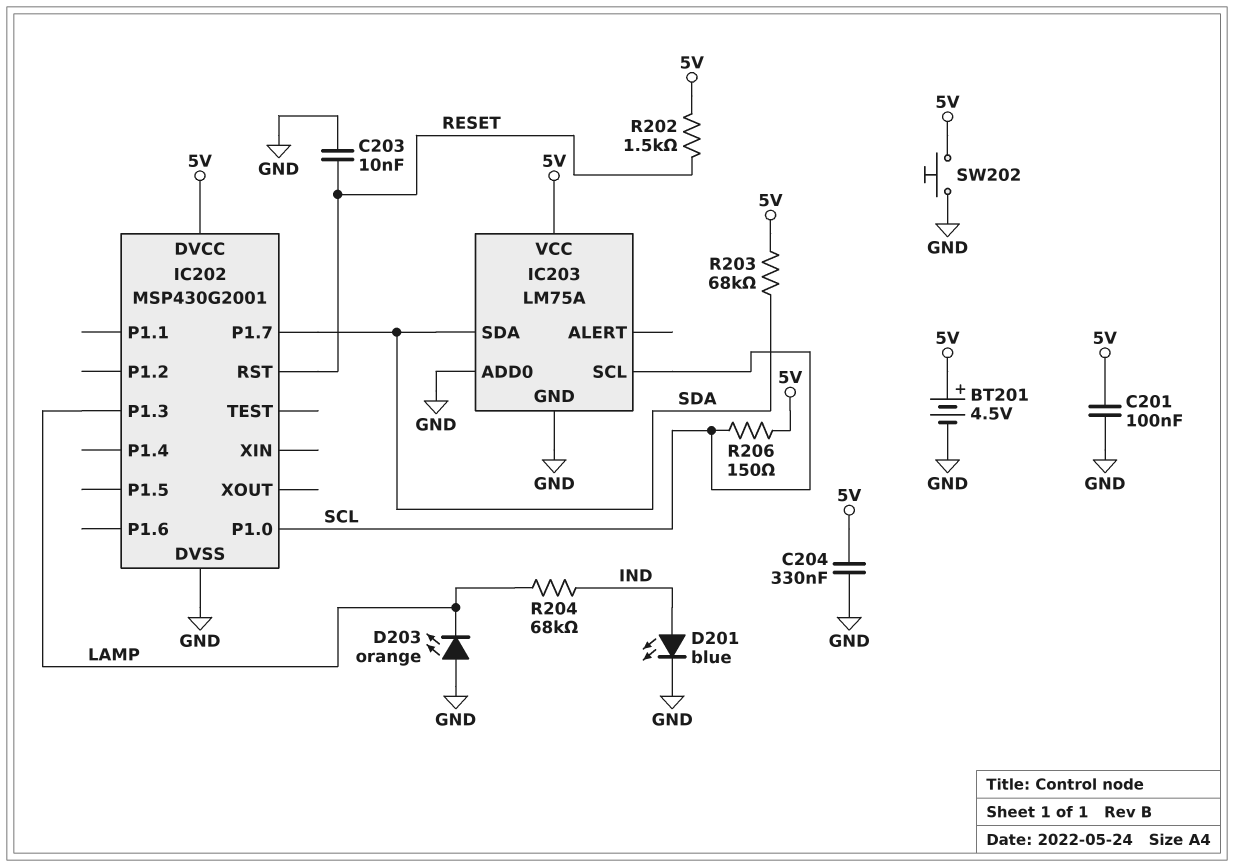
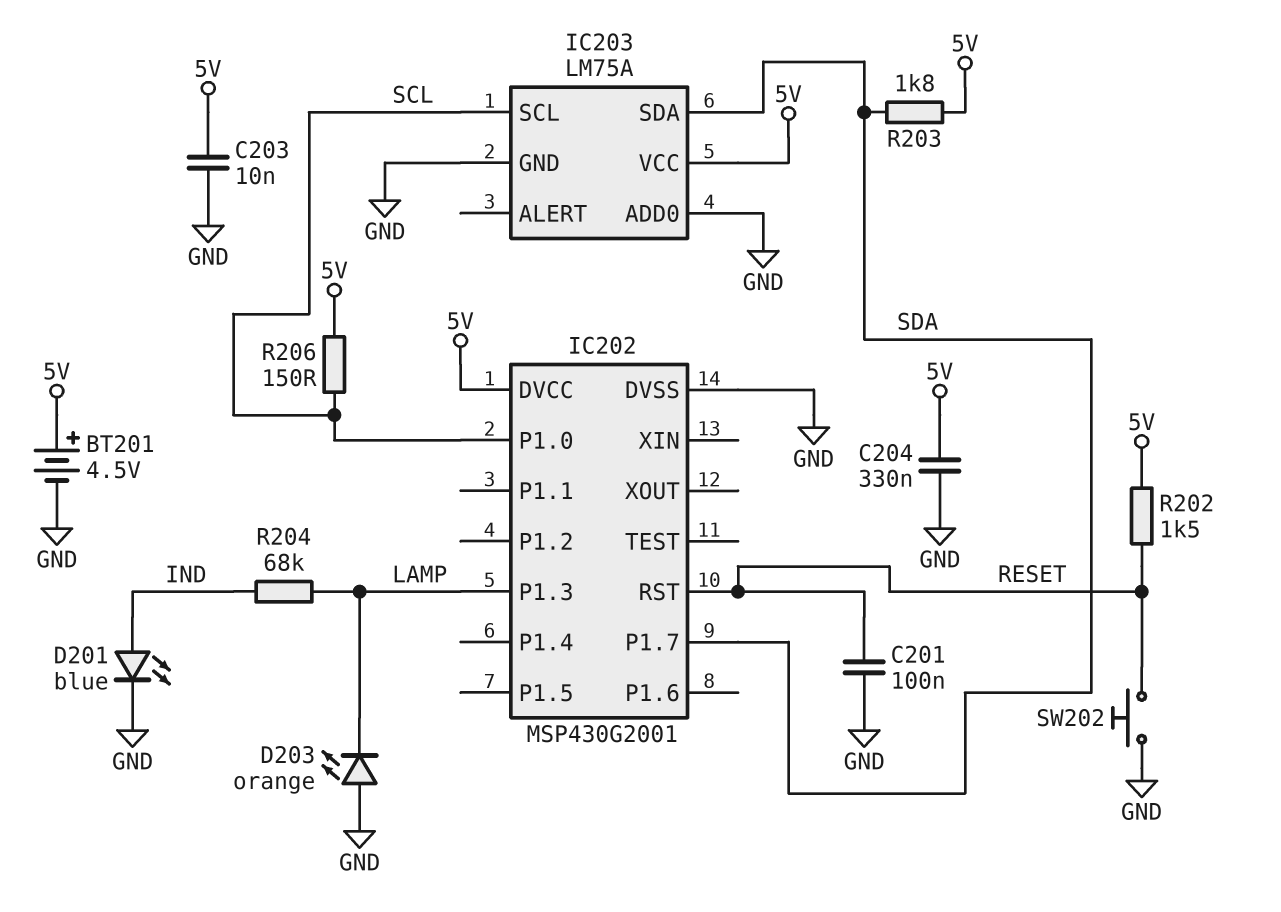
C201: 100nF (5V, GND) -> 100nF (GND, RESET)
C203: 10nF (GND, RESET) -> 10nF (5V, GND)
R203: 68k (5V, SDA) -> 1.8k (5V, SDA)
SW202: button (5V, GND) -> button (GND, RESET)

